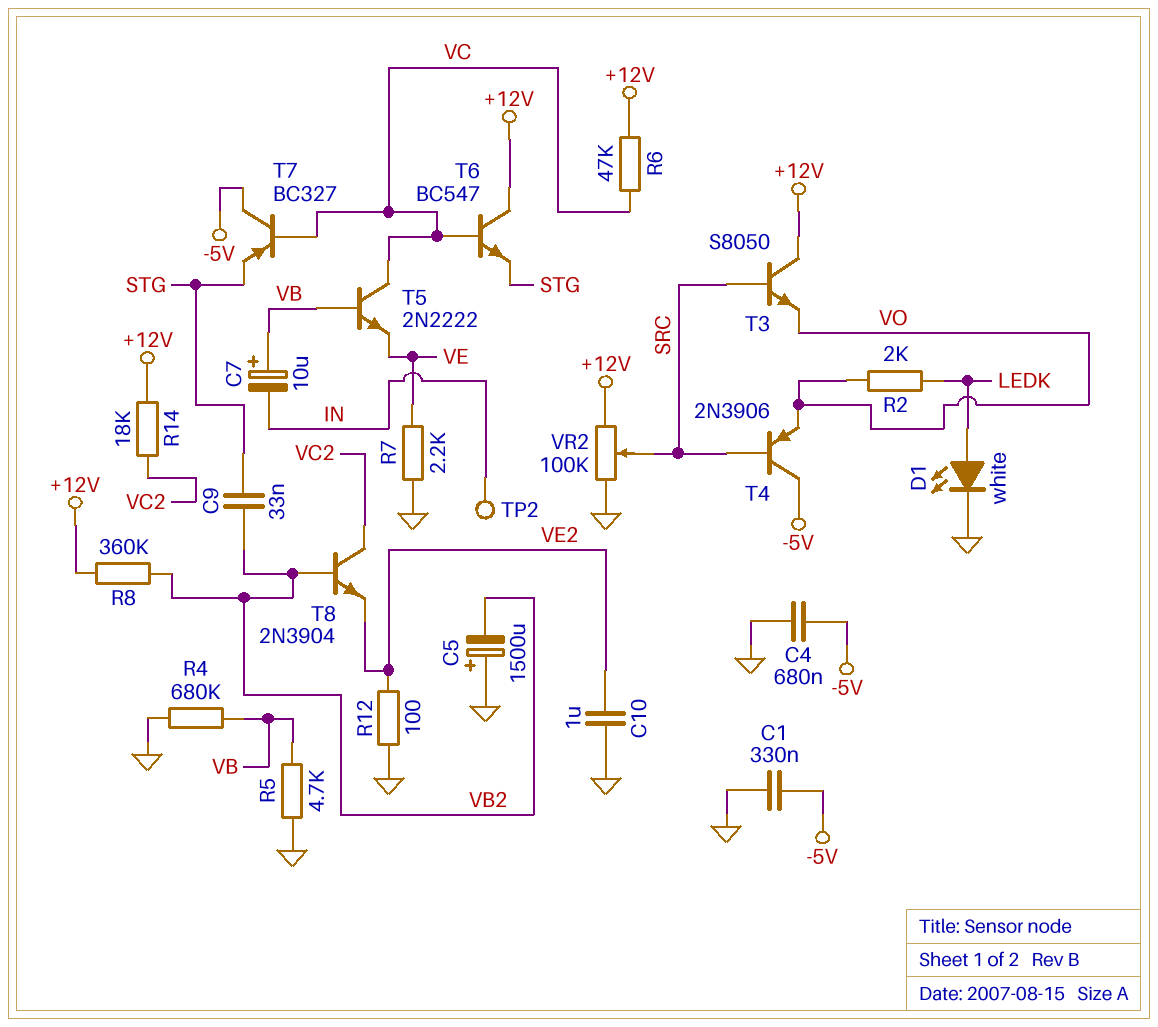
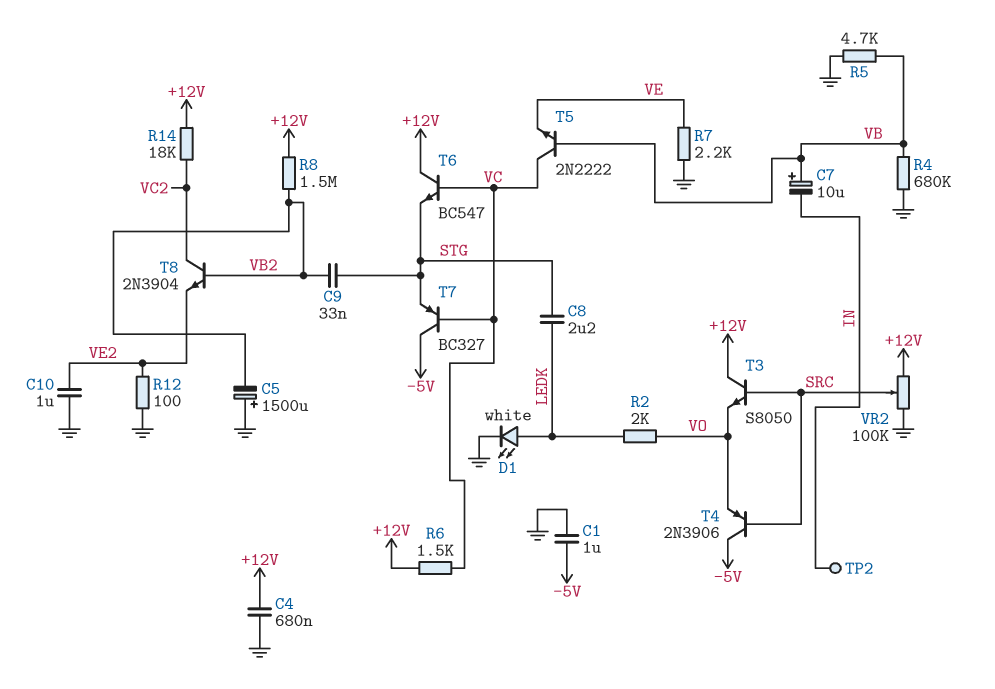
C1: 330nF (-5V, GND) -> 1uF (-5V, GND)
C4: 680nF (-5V, GND) -> 680nF (+12V, GND)
C8: none -> 2.2uF (LEDK, STG)
R6: 47k (+12V, VC) -> 1.5k (+12V, VC)
R8: 360k (+12V, VB2) -> 1.5M (+12V, VB2)

